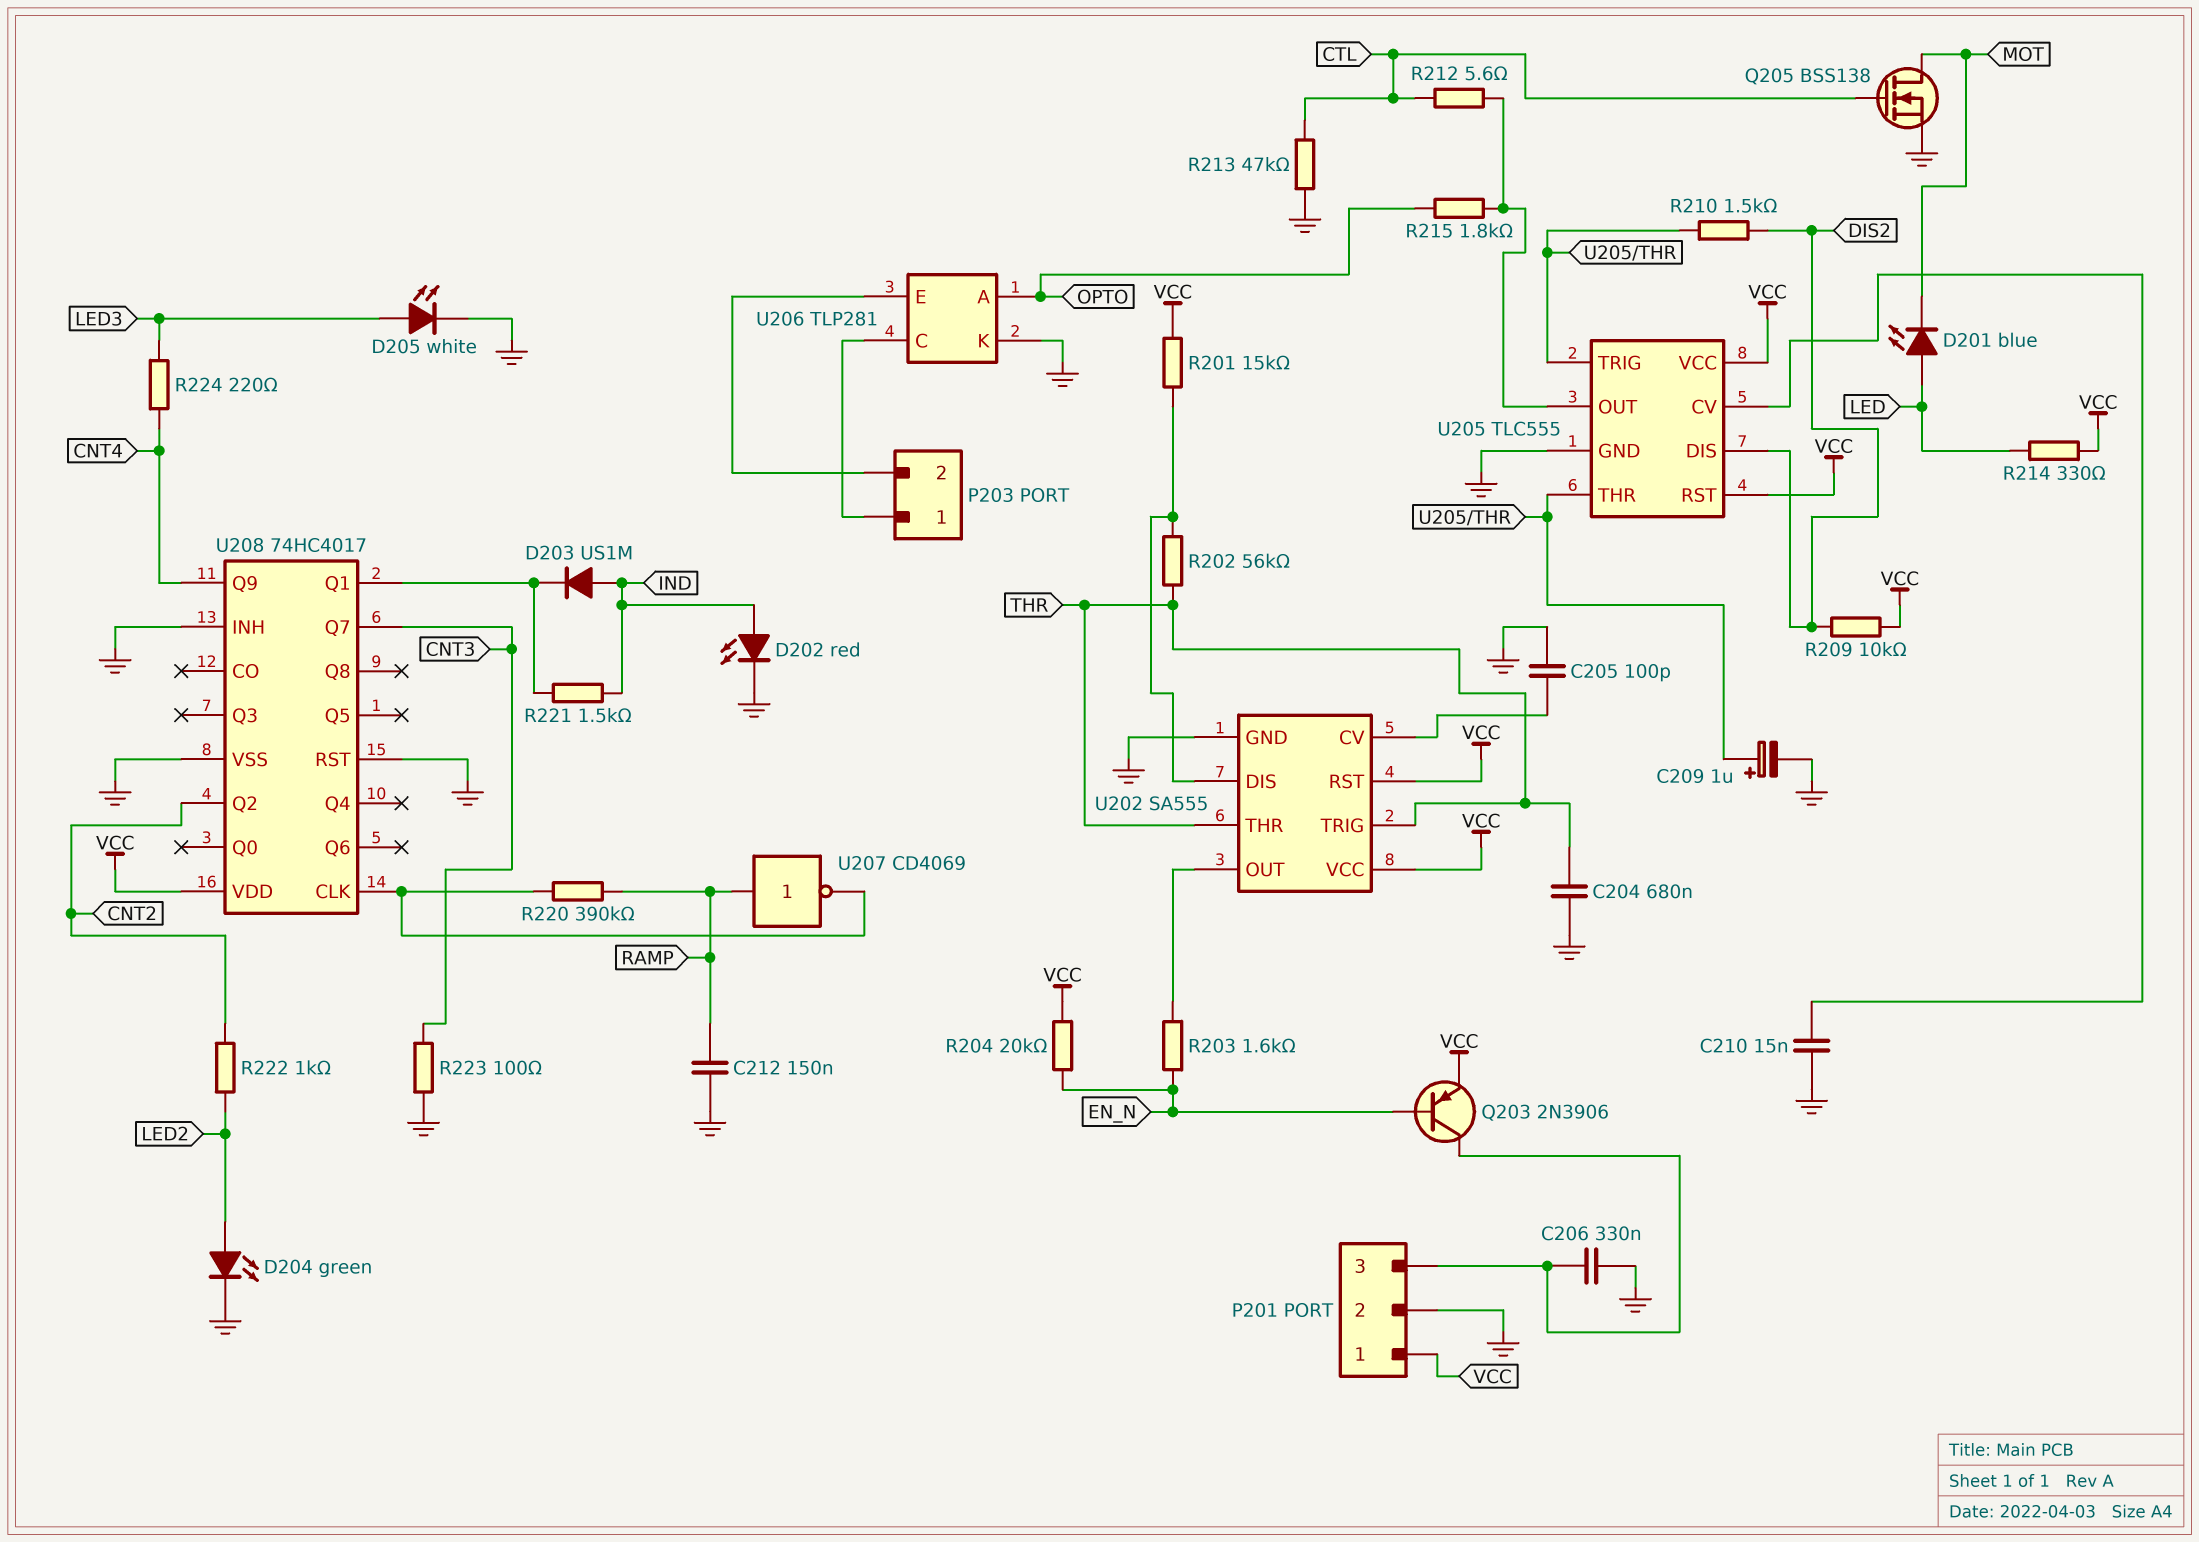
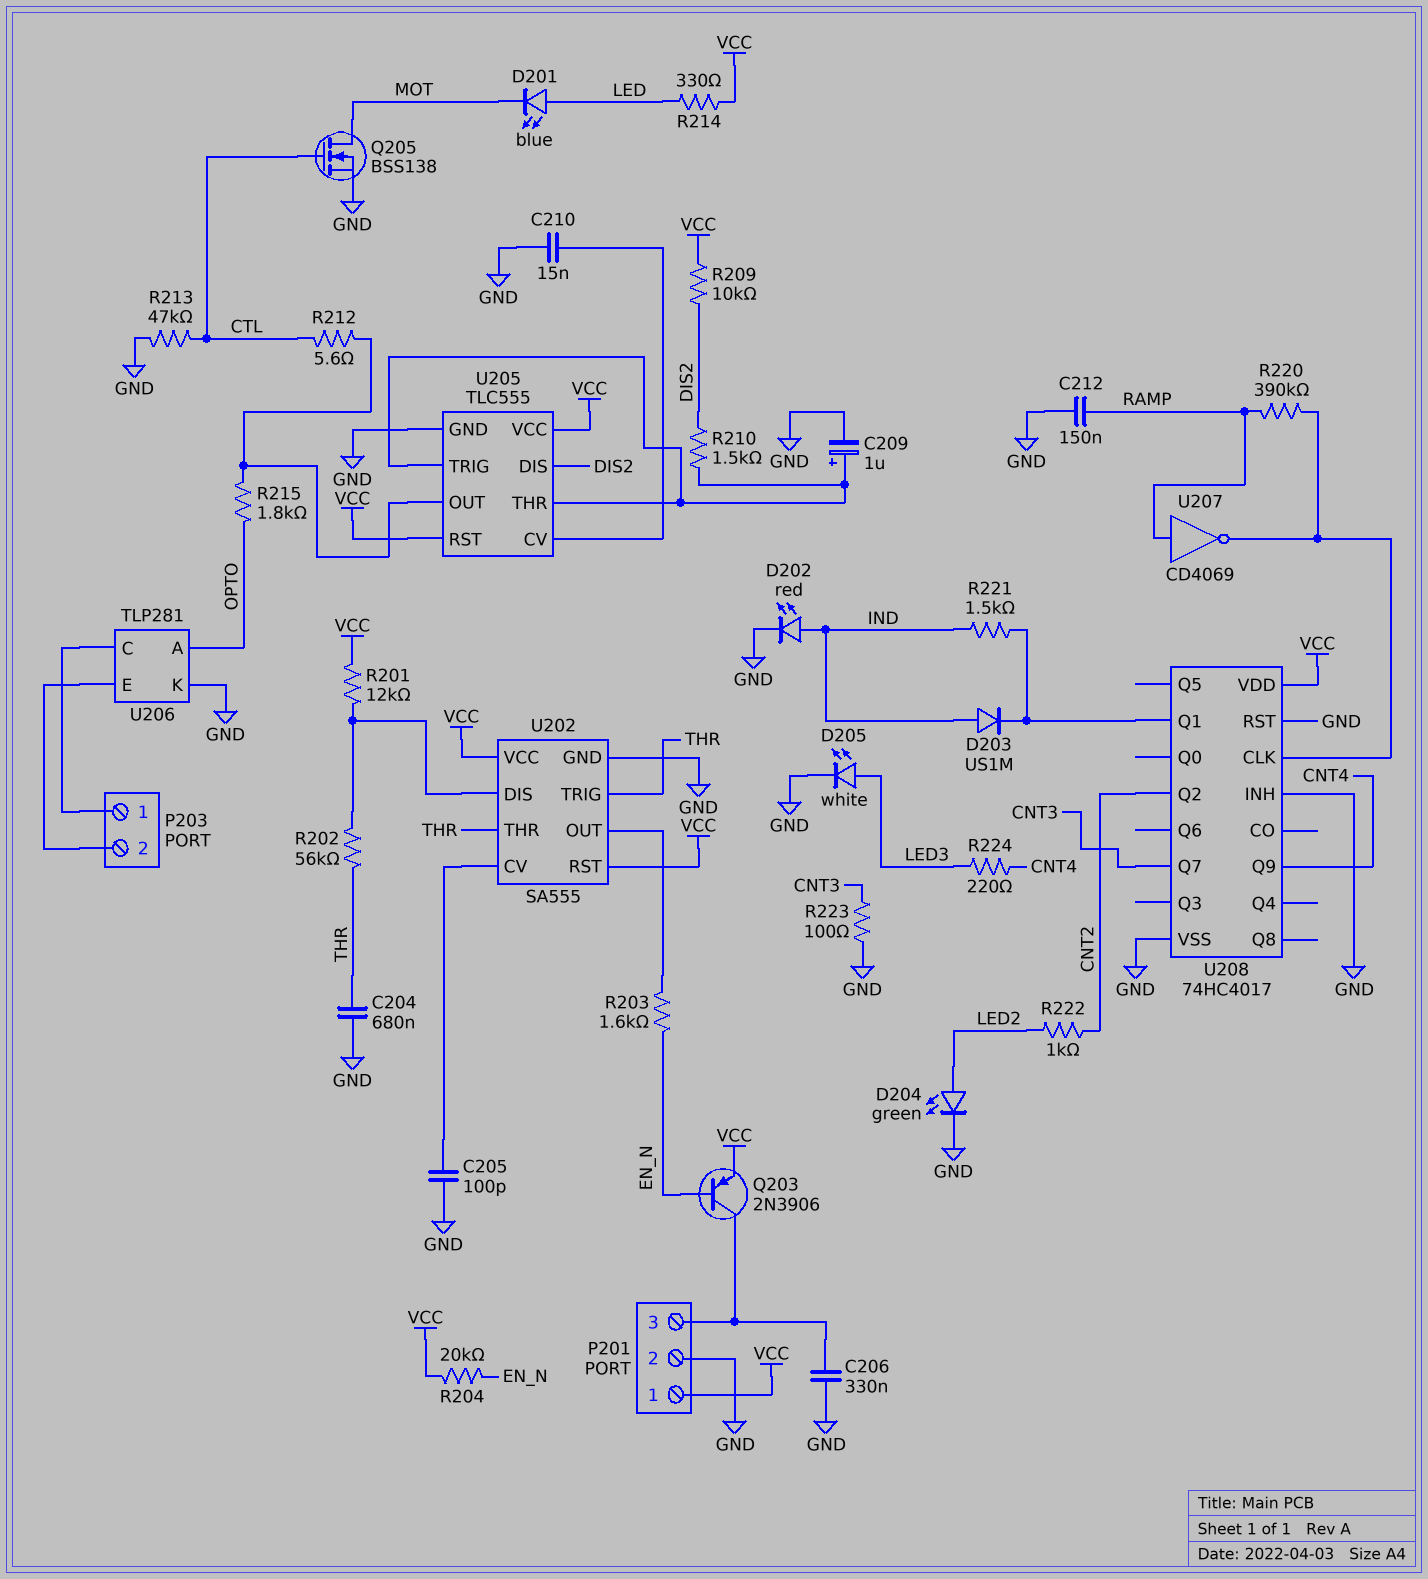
R201: 15k (U202/DIS, VCC) -> 12k (U202/DIS, VCC)

